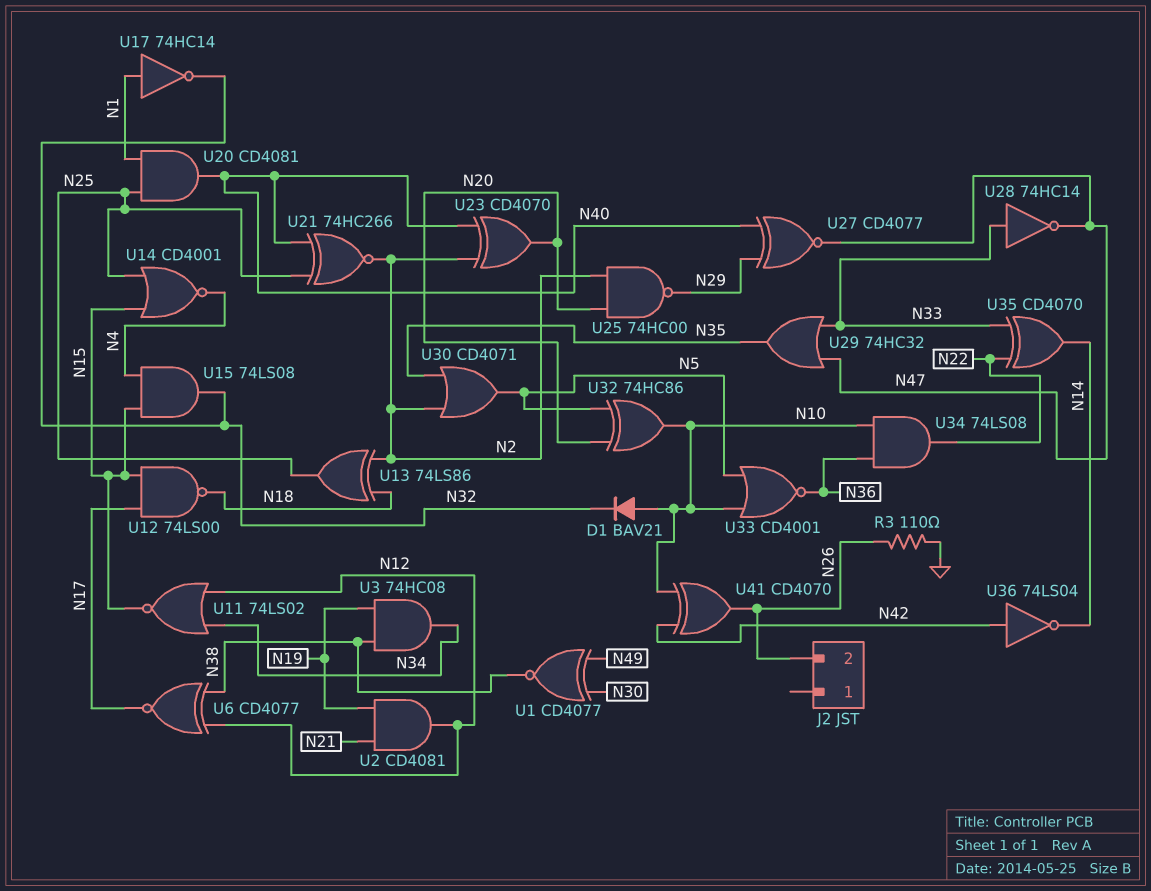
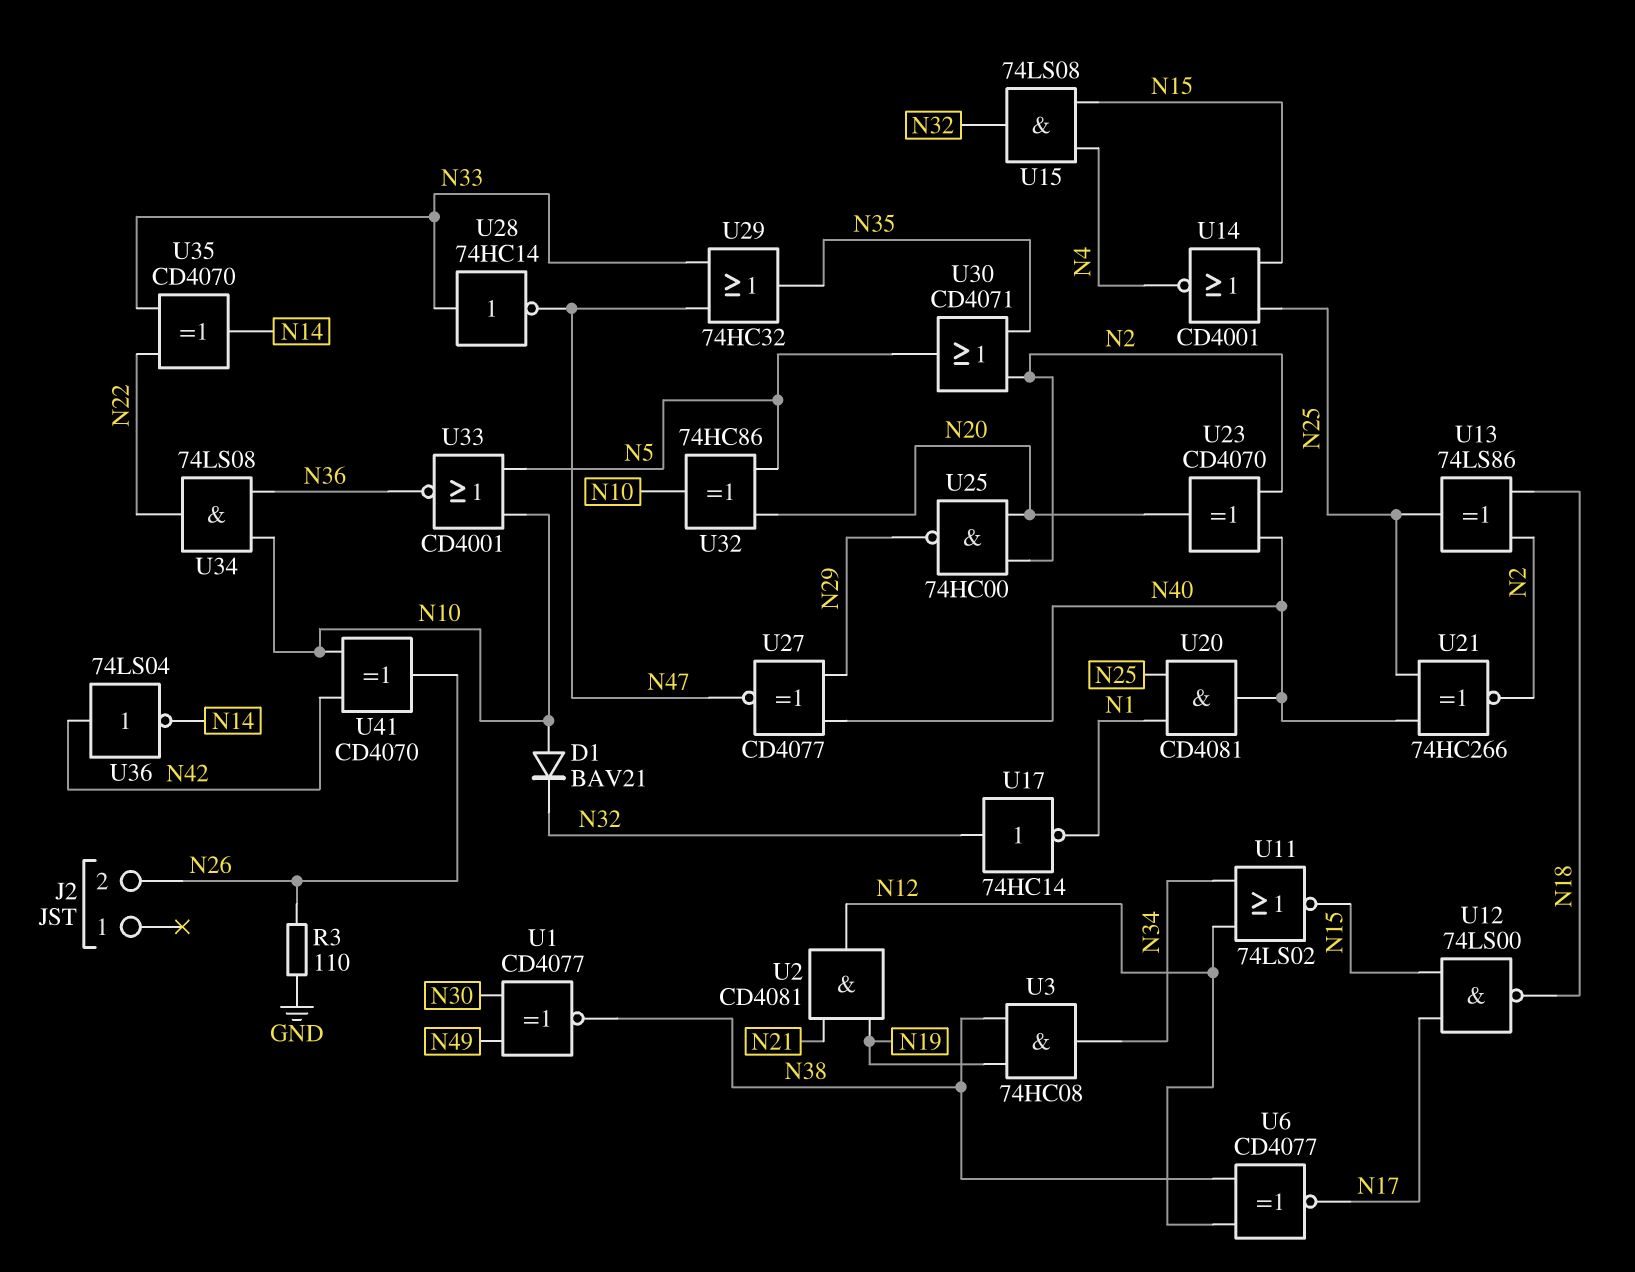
U17: NOT 74HC14 (in N1, out N32) -> NOT 74HC14 (in N32, out N1)

